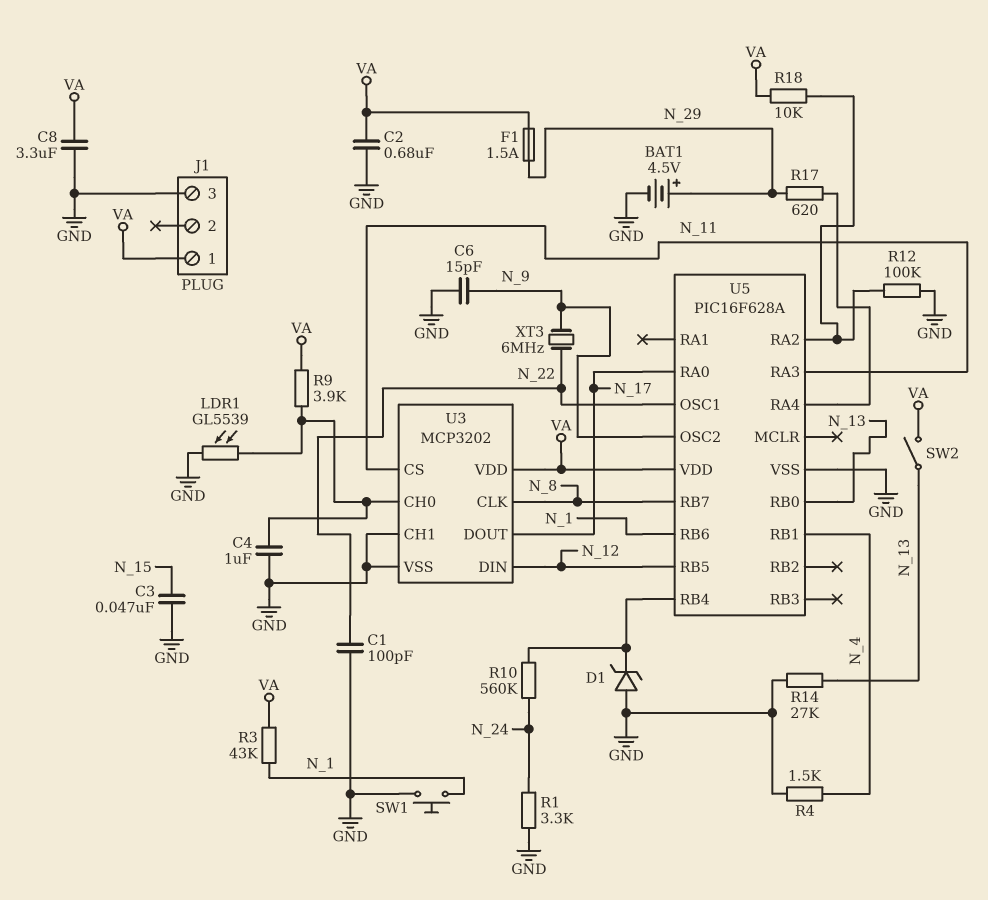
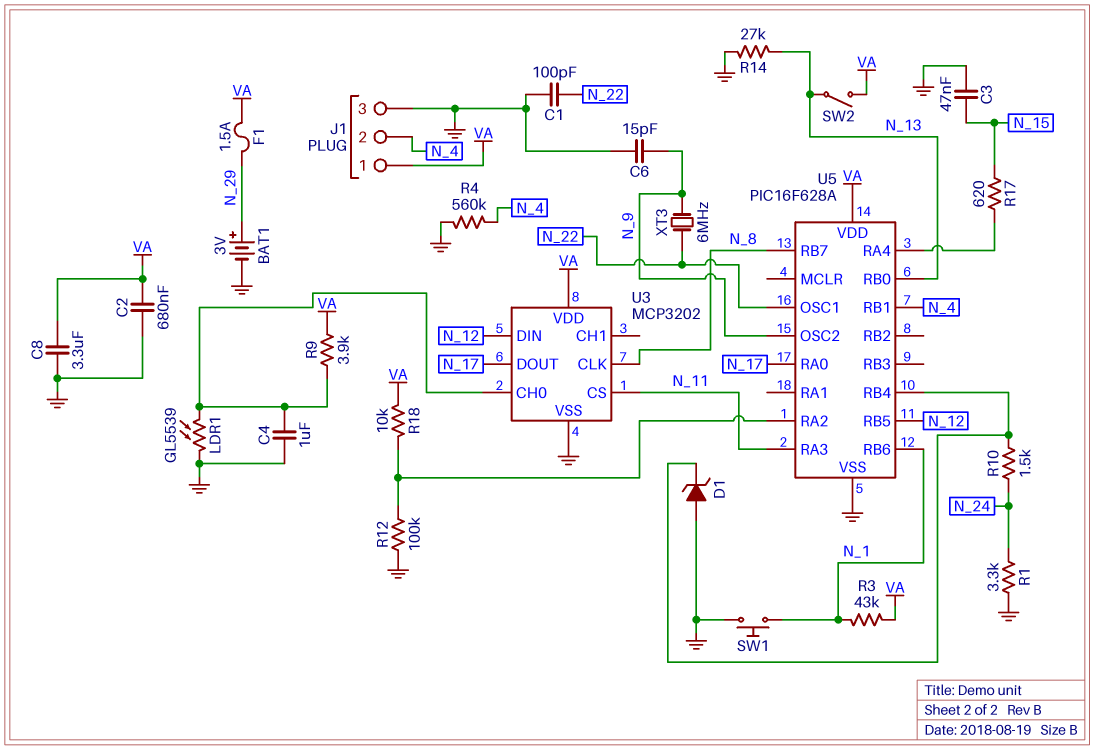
BAT1: 4.5V (plus N_29, minus GND) -> 3V (plus N_29, minus GND)
J1 pin 2: none -> N_4
R4: 1.5k (GND, N_4) -> 560k (GND, N_4)
R10: 560k (N_24, U5/RB4) -> 1.5k (N_24, U5/RB4)
R17: 620 (N_29, U5/RA4) -> 620 (N_15, U5/RA4)
U3 pin CH1: GND -> none

